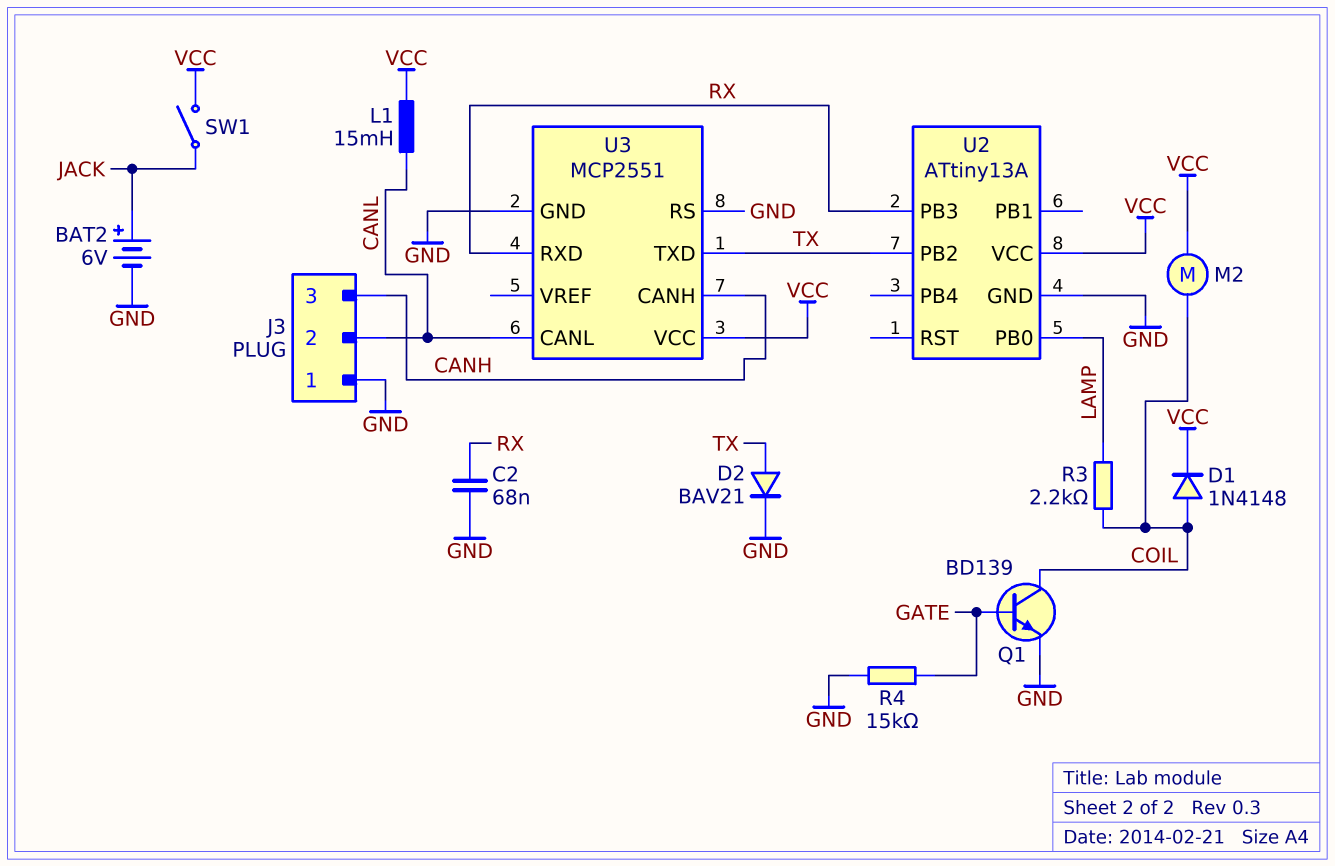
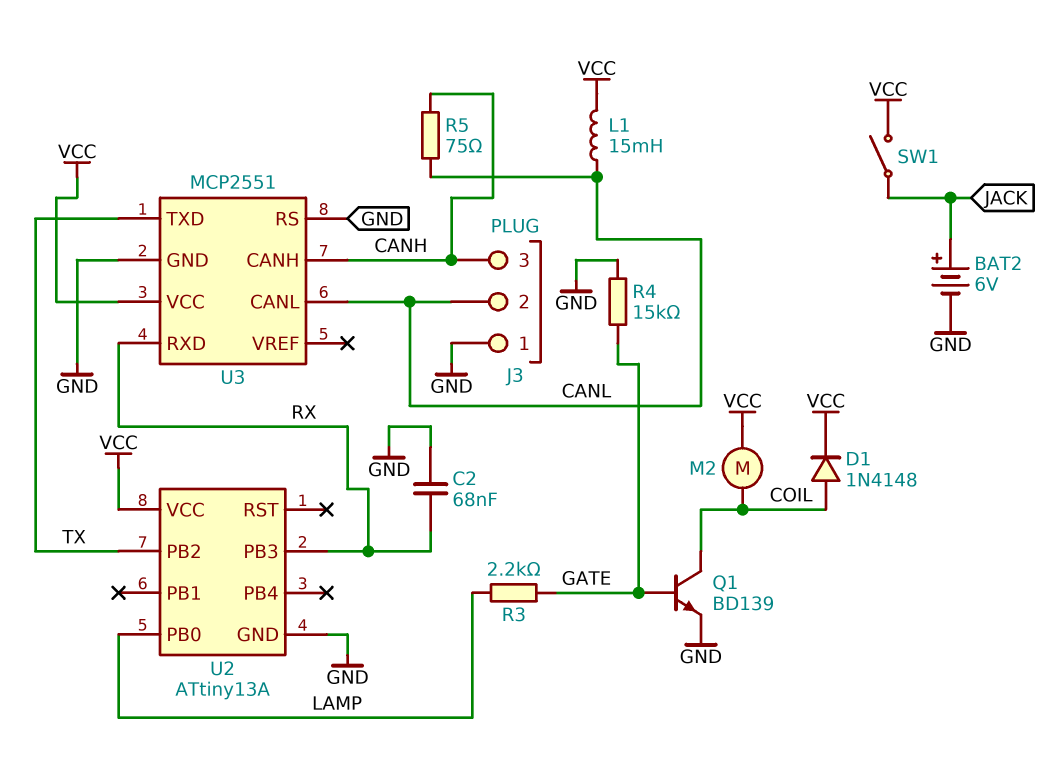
D2: diode BAV21 (A TX, K GND) -> none
R3: 2.2k (COIL, LAMP) -> 2.2k (GATE, LAMP)
R5: none -> 75 (CANH, CANL)

